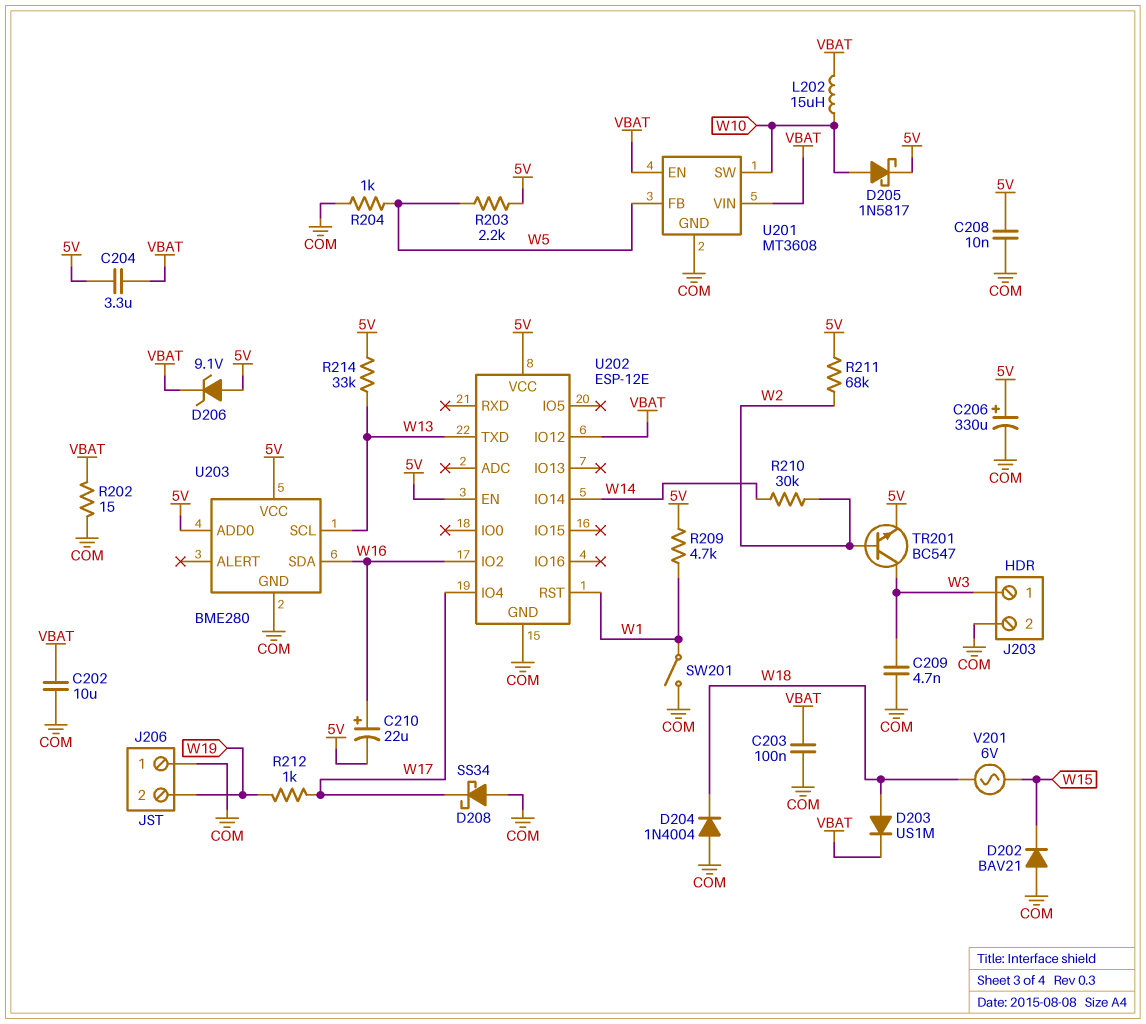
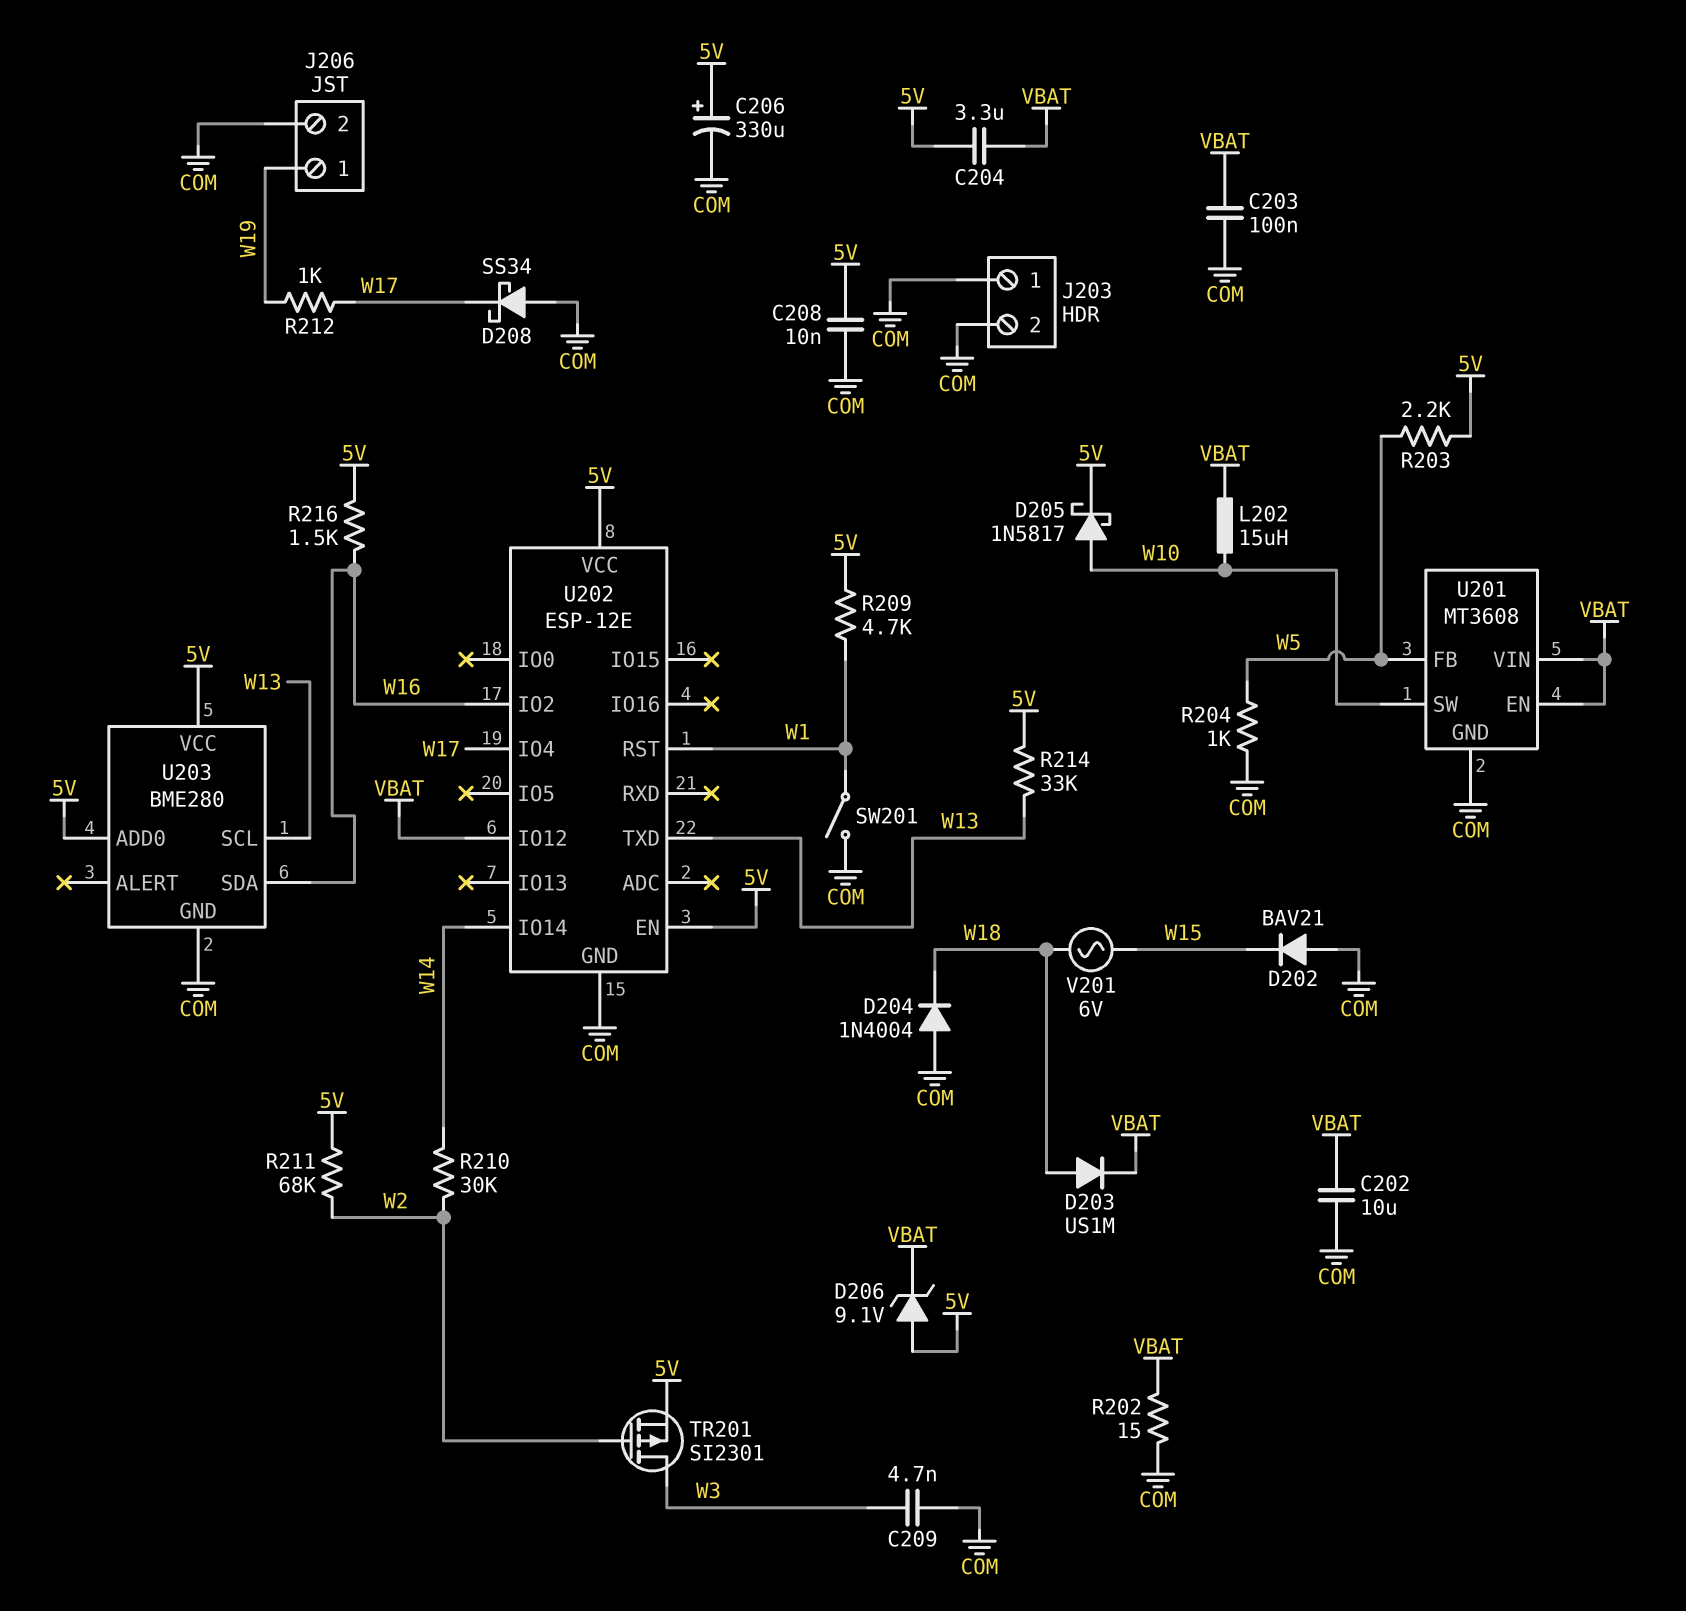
C210: 22uF (plus W16, minus 5V) -> none
J203 pin 1: W3 -> COM
J206 pin 1: COM -> W19
J206 pin 2: W19 -> COM
R216: none -> 1.5k (5V, W16)
TR201: NPN BC547 (B W2, C W3, E 5V) -> PMOS SI2301 (G W2, D W3, S 5V)

